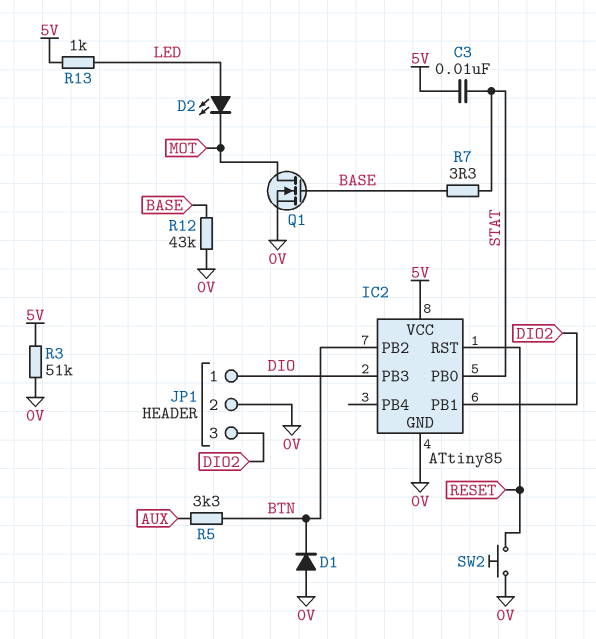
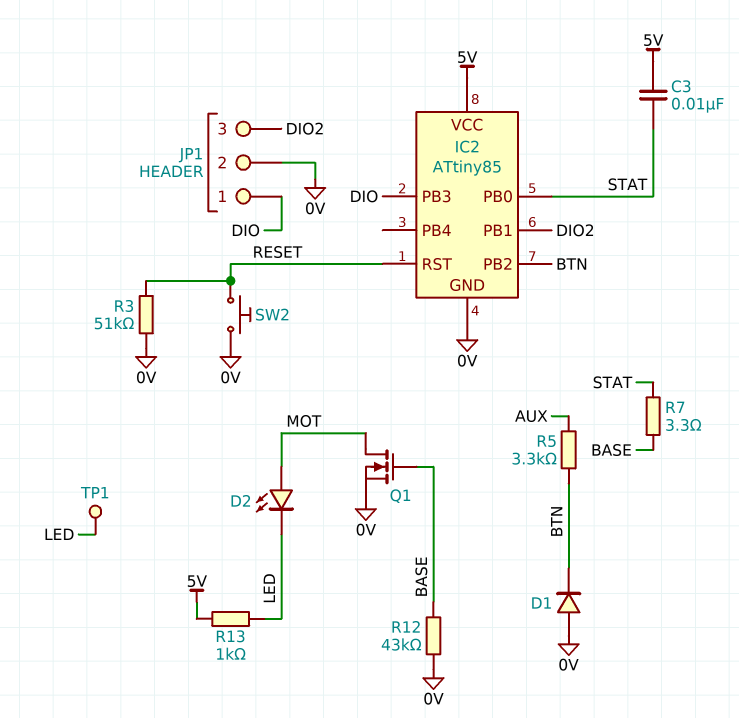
D2: LED (A LED, K MOT) -> LED (A MOT, K LED)
R3: 51k (0V, 5V) -> 51k (0V, RESET)
TP1: none -> test point (LED)

